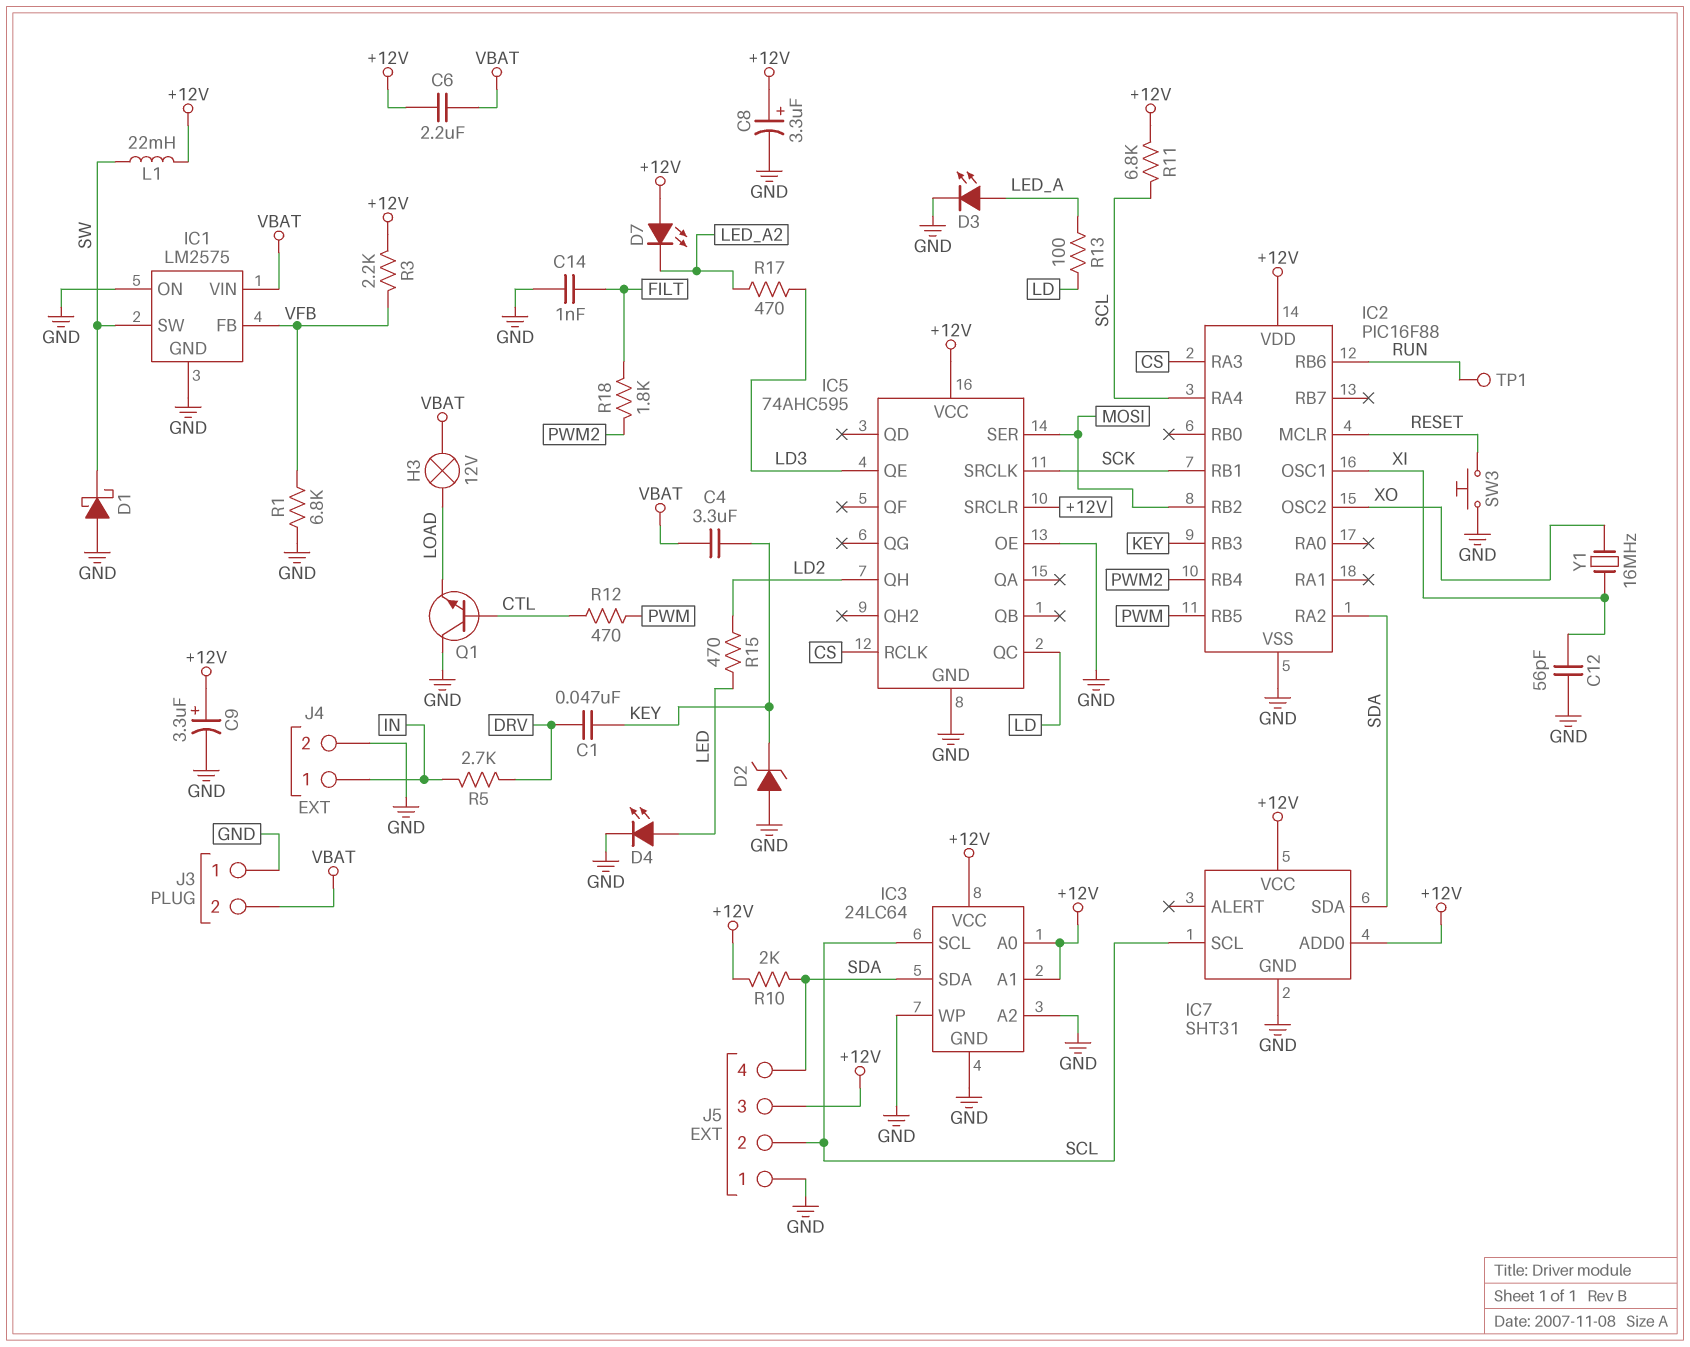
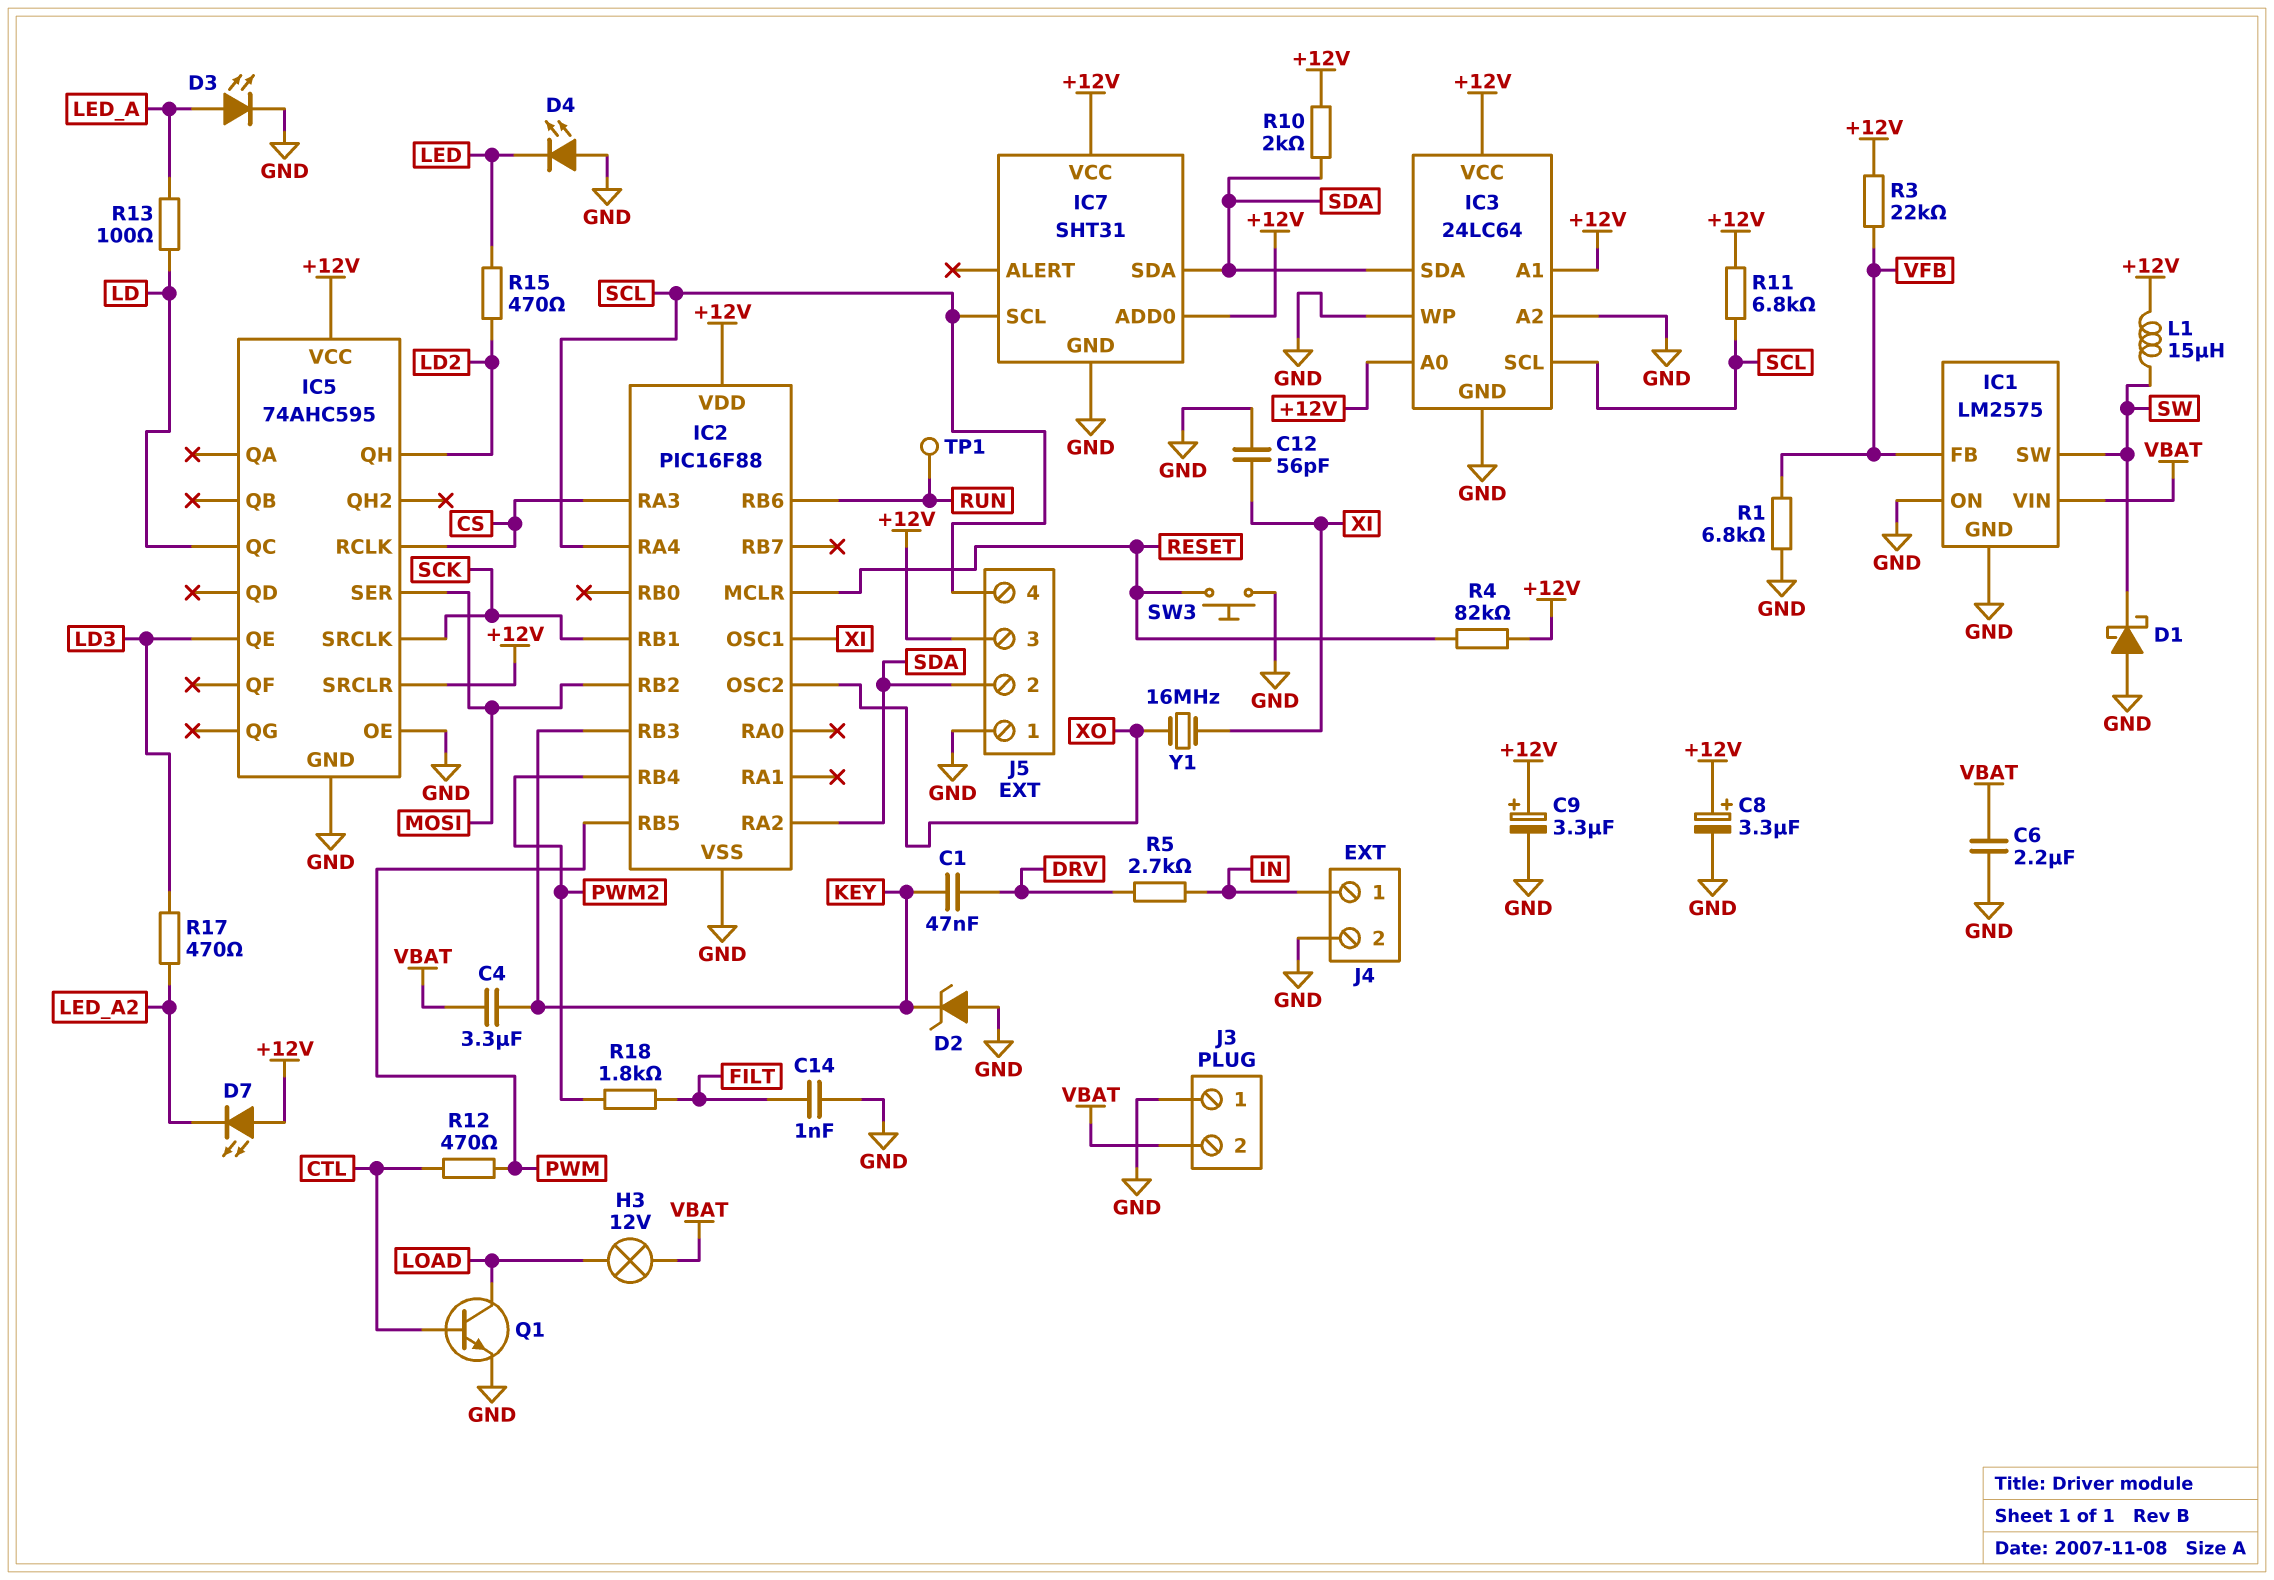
C6: 2.2uF (+12V, VBAT) -> 2.2uF (GND, VBAT)
D4: LED (A LED, K GND) -> LED (A GND, K LED)
J5 pin 2: SCL -> SDA
J5 pin 4: SDA -> SCL
L1: 22mH (+12V, SW) -> 15uH (+12V, SW)
Q1: NPN (B CTL, C GND, E LOAD) -> NPN (B CTL, C LOAD, E GND)
R3: 2.2k (+12V, VFB) -> 22k (+12V, VFB)
R4: none -> 82k (+12V, RESET)

